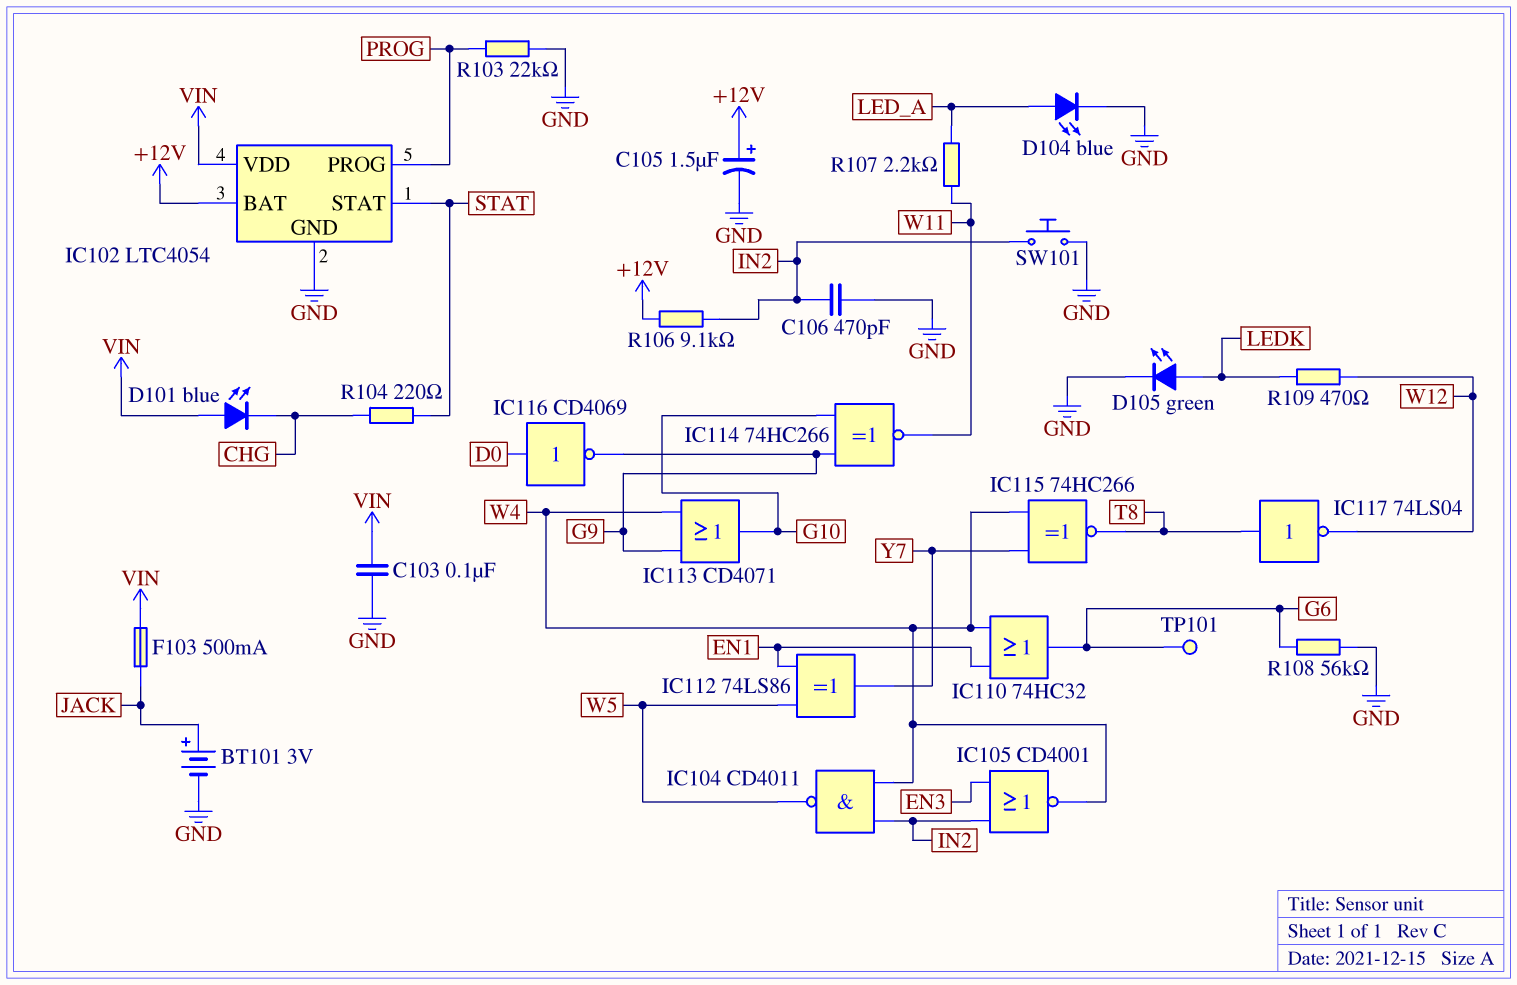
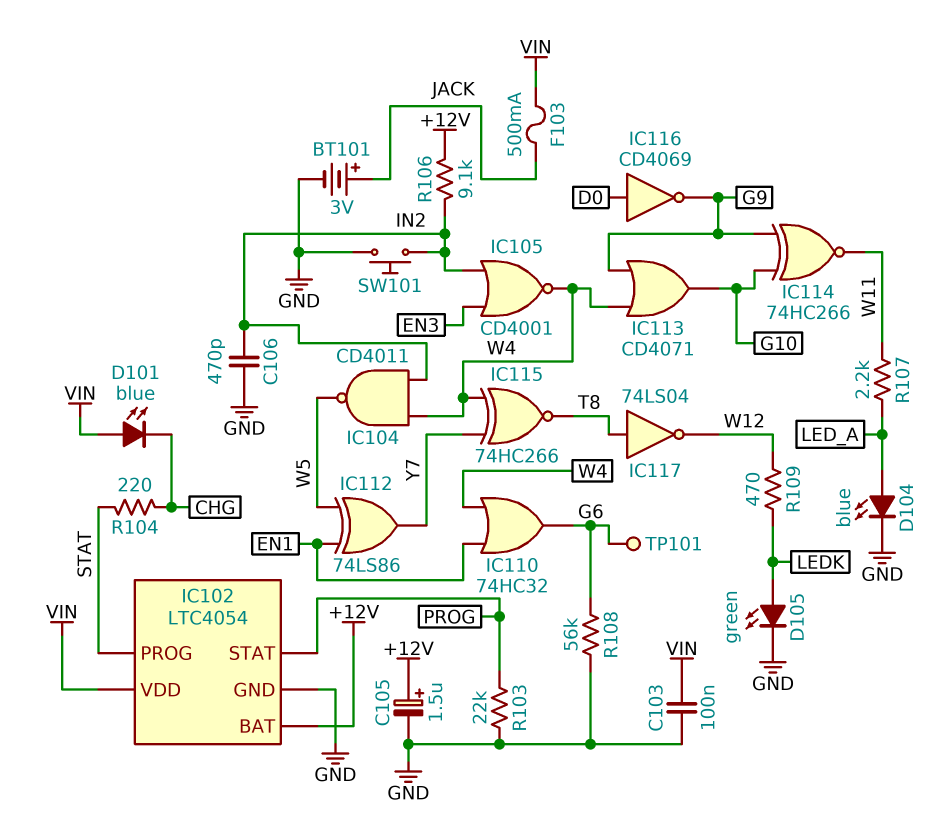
IC102 pin PROG: PROG -> STAT
IC102 pin STAT: STAT -> PROG

